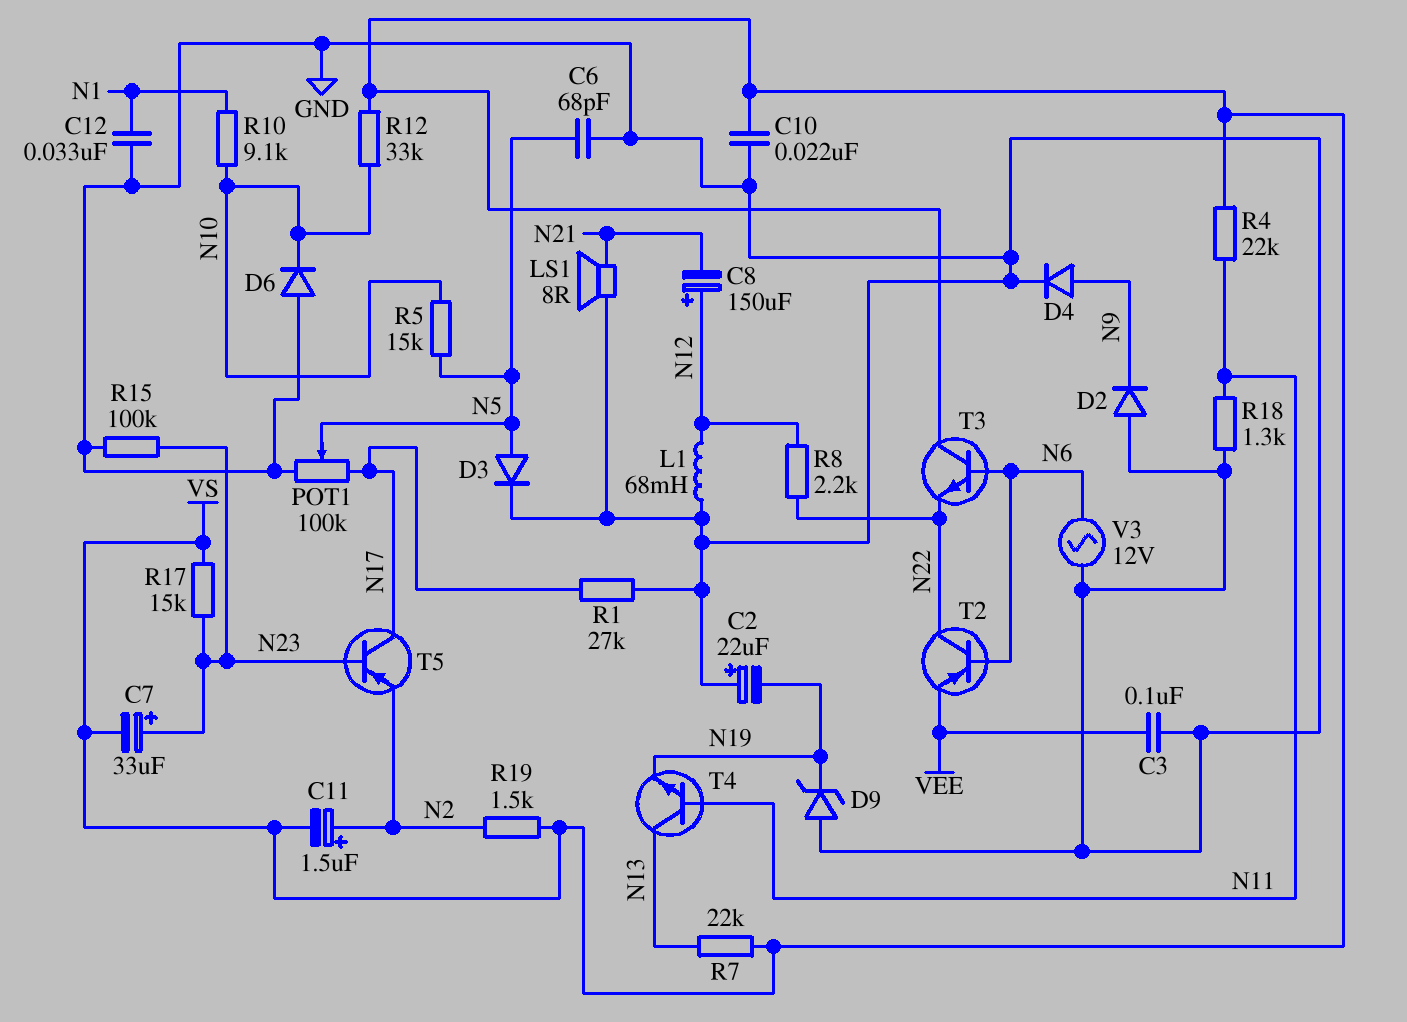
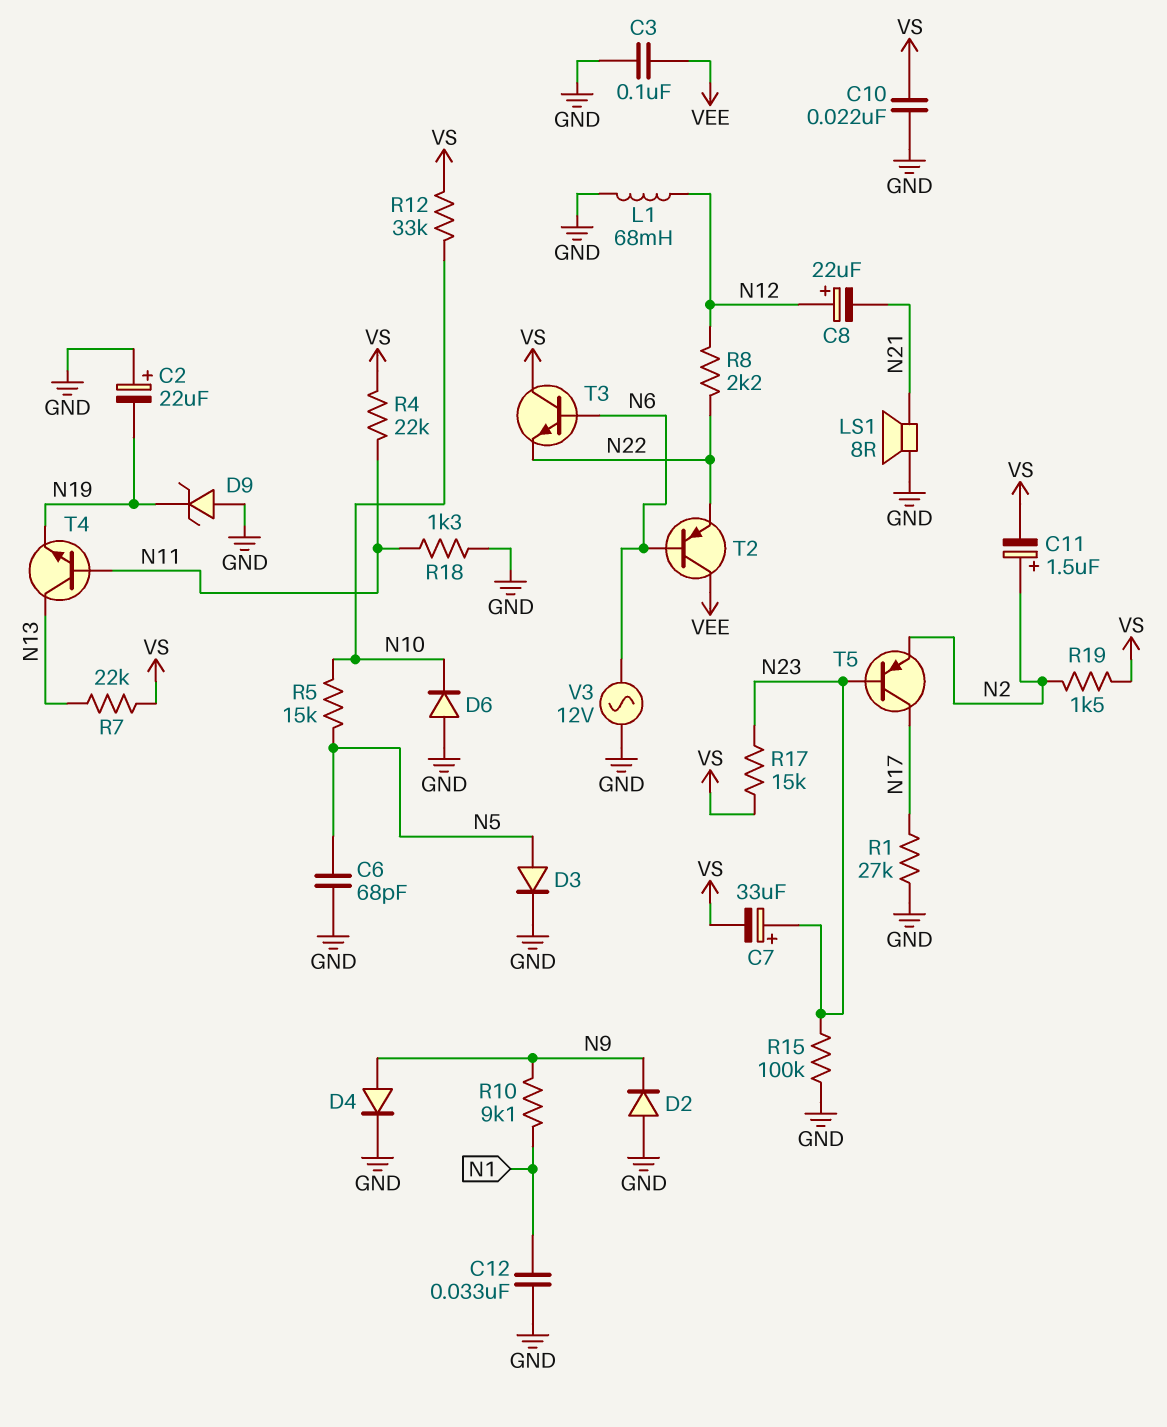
C8: 150uF (plus N12, minus N21) -> 22uF (plus N12, minus N21)
POT1: 100k (GND, N17, wiper N5) -> none
R10: 9.1k (N1, N10) -> 9.1k (N1, N9)
T2: PNP (B N6, C N22, E VEE) -> PNP (B N6, C VEE, E N22)

